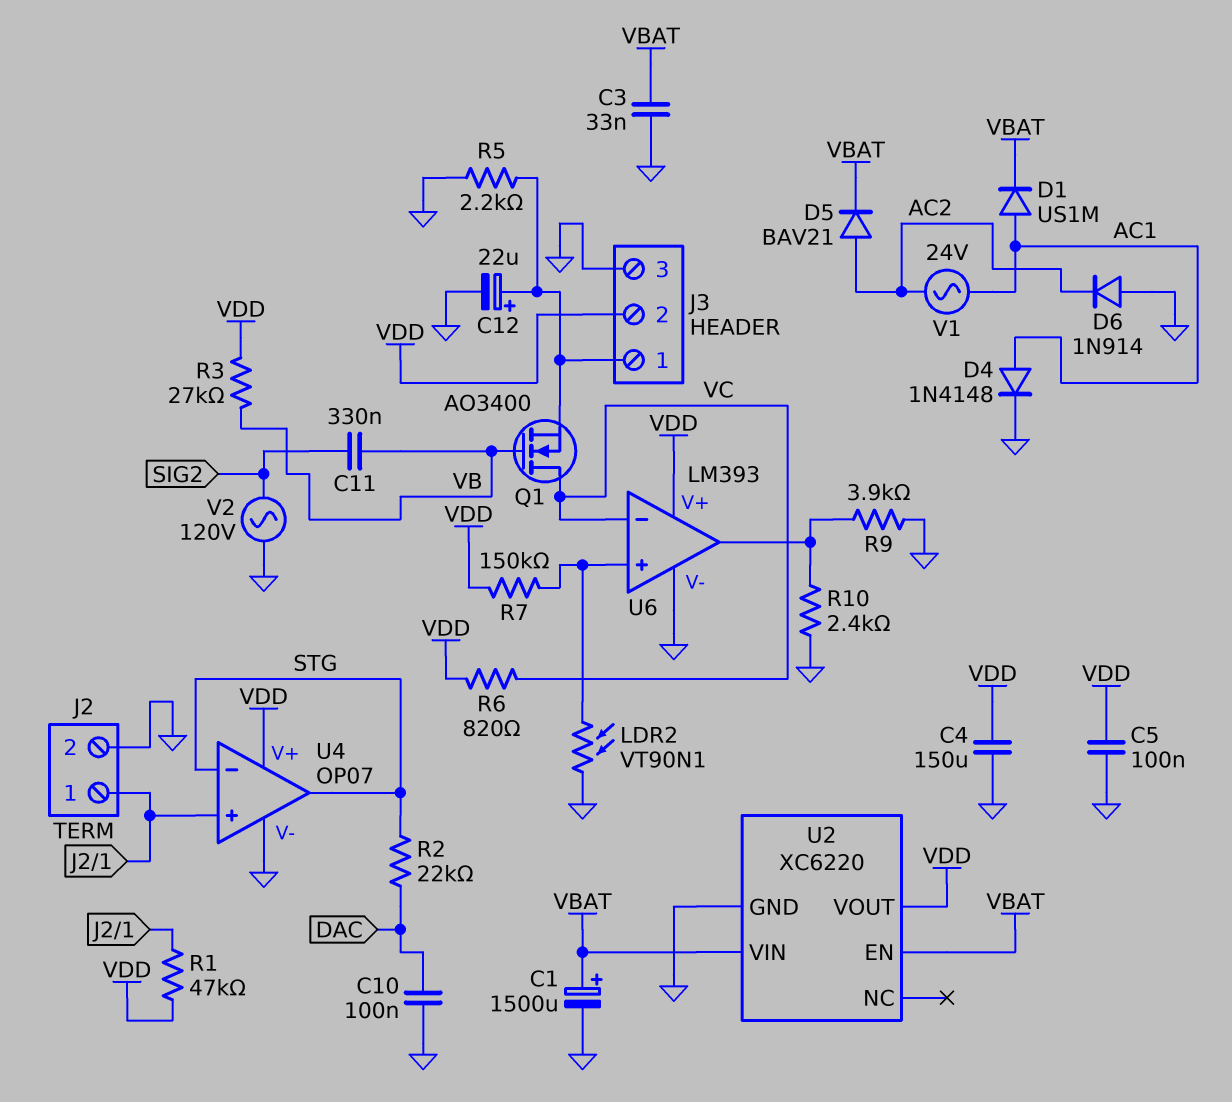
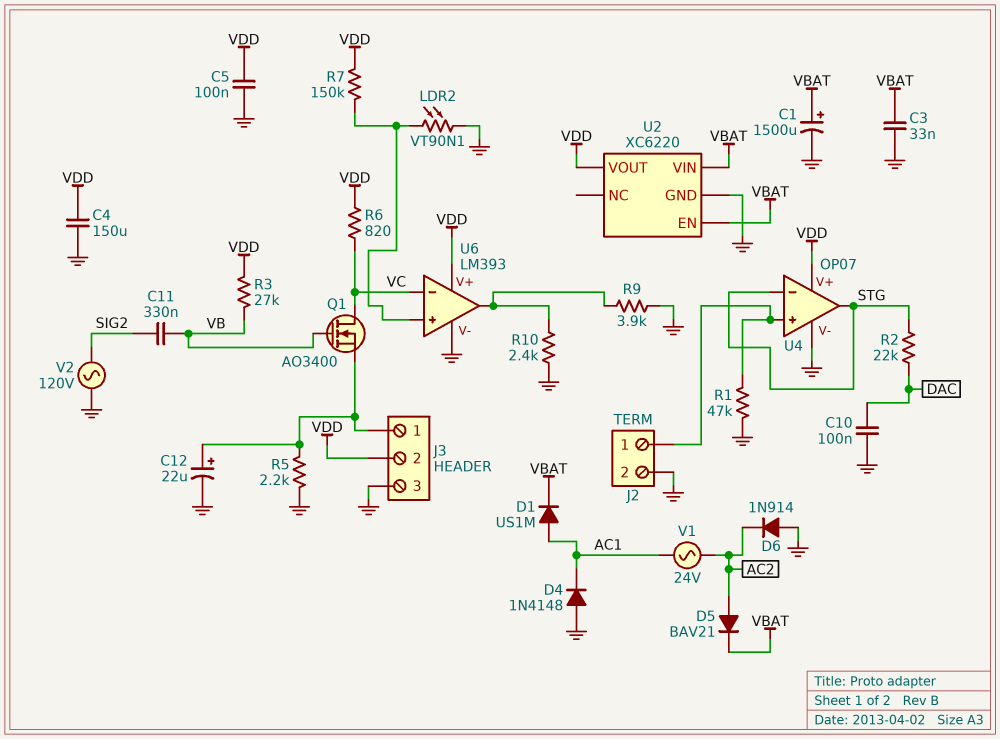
D4: diode 1N4148 (A AC1, K GND) -> diode 1N4148 (A GND, K AC1)
R1: 47k (J2/1, VDD) -> 47k (GND, J2/1)

